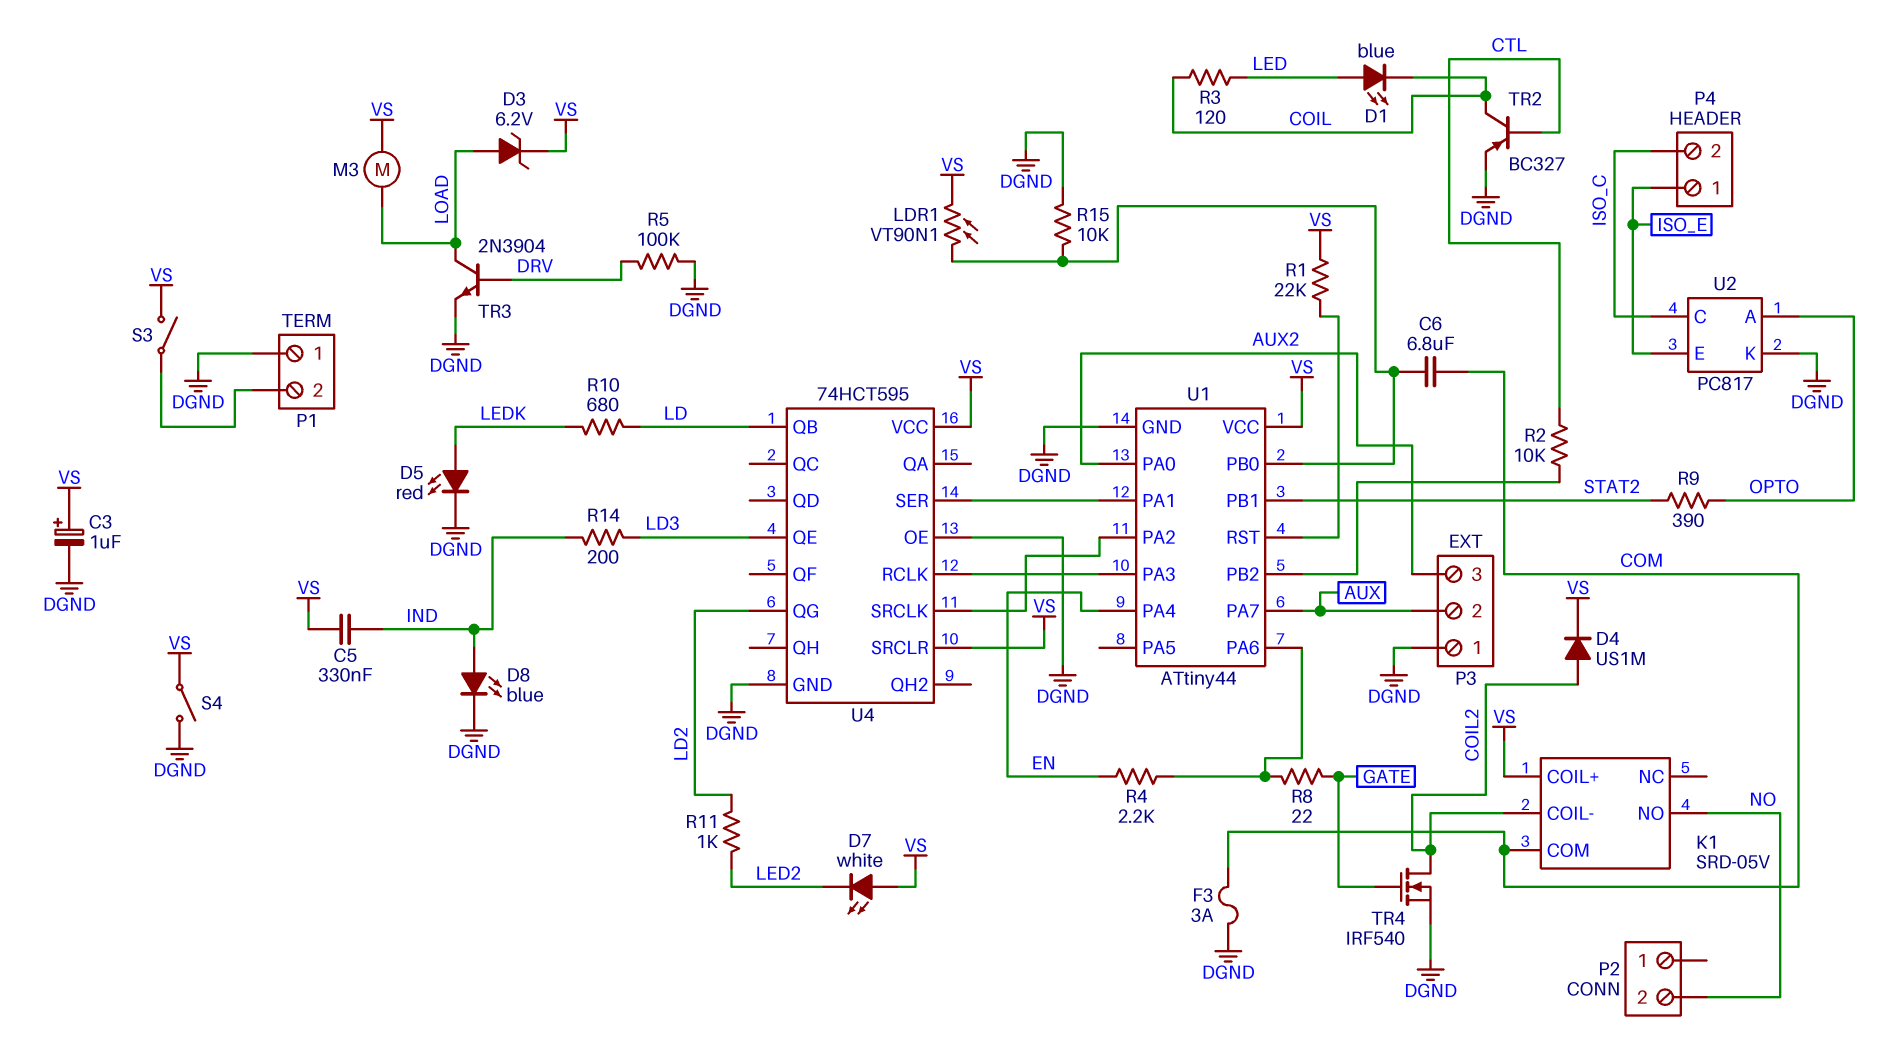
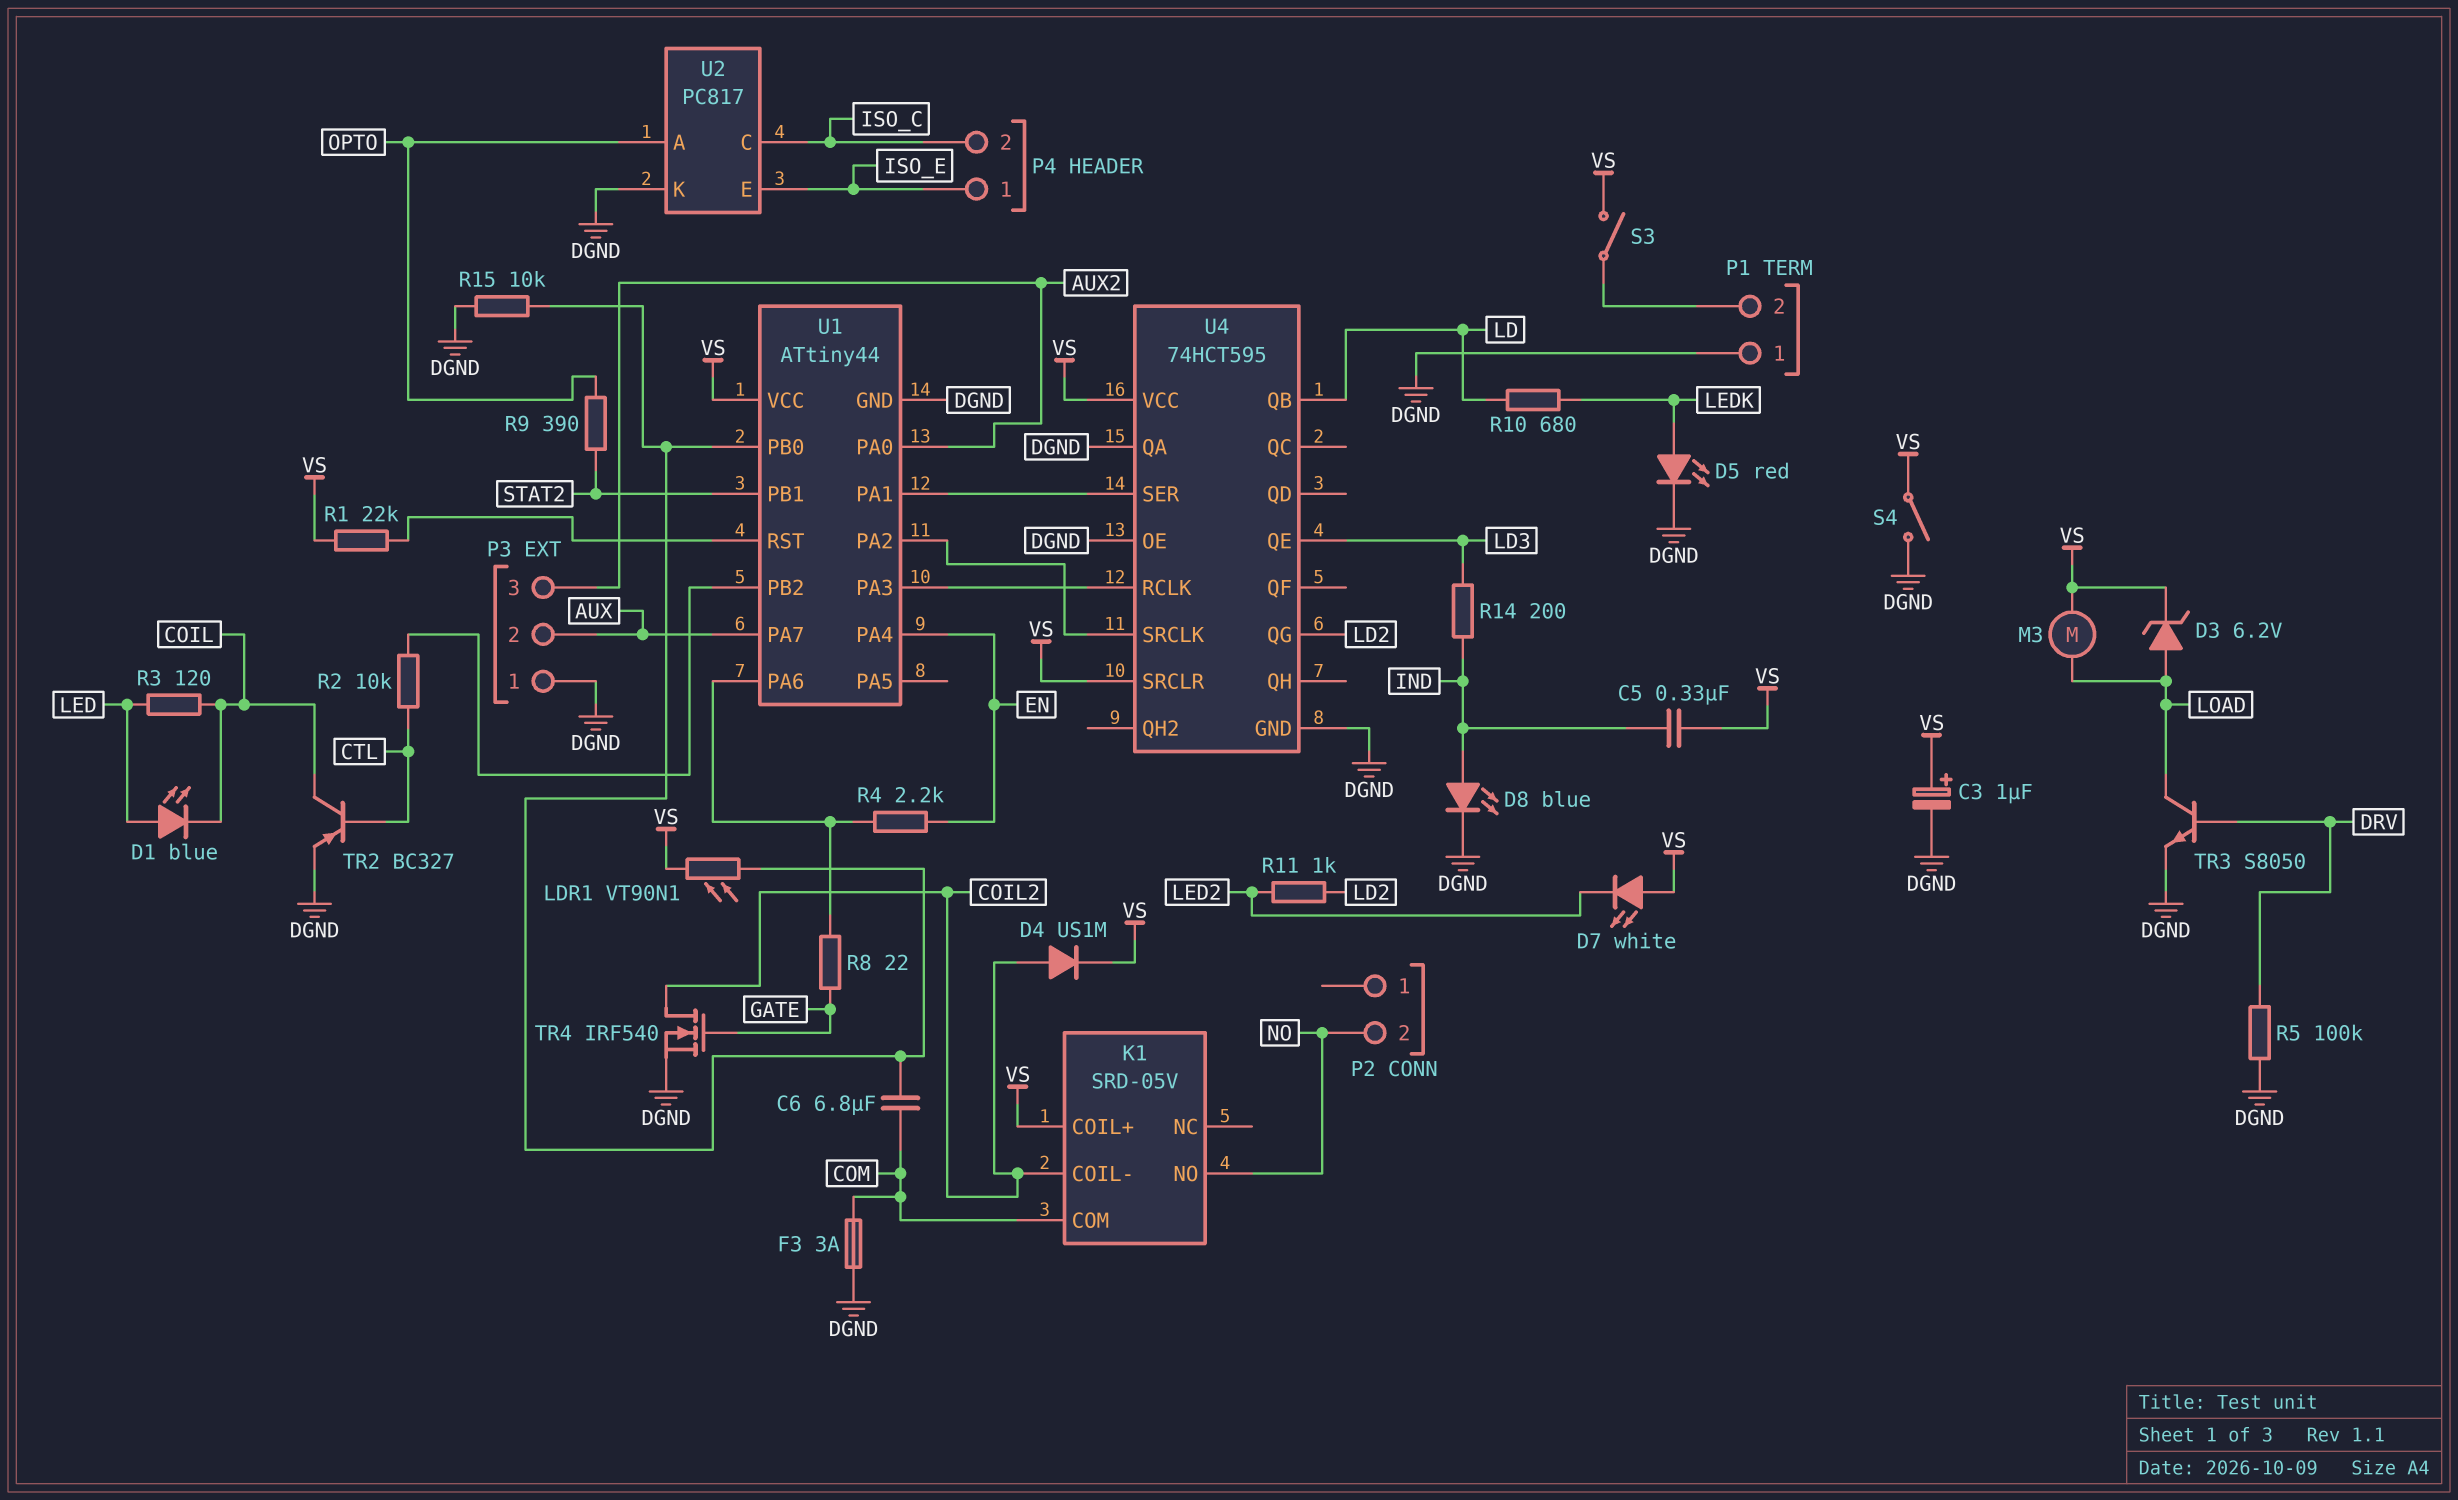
TR3: NPN 2N3904 (B DRV, C LOAD, E DGND) -> NPN S8050 (B DRV, C LOAD, E DGND)
U4 pin QA: none -> DGND

